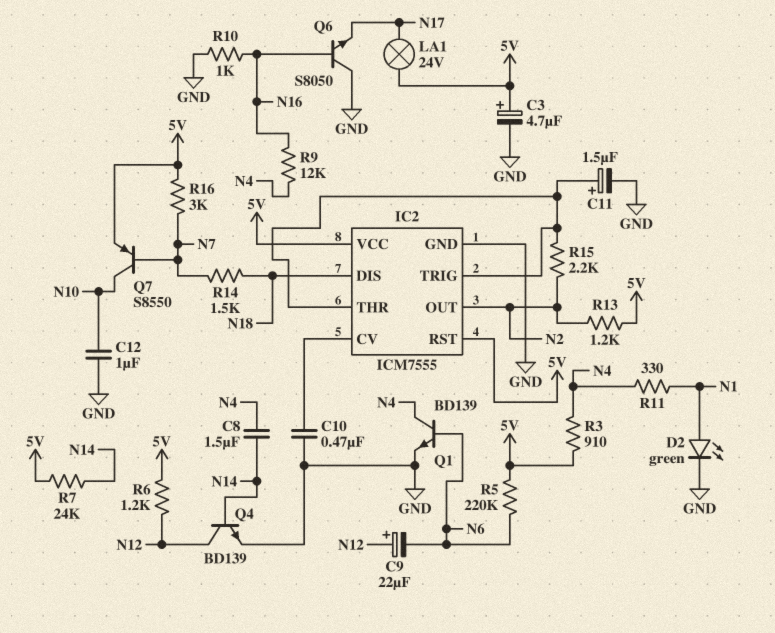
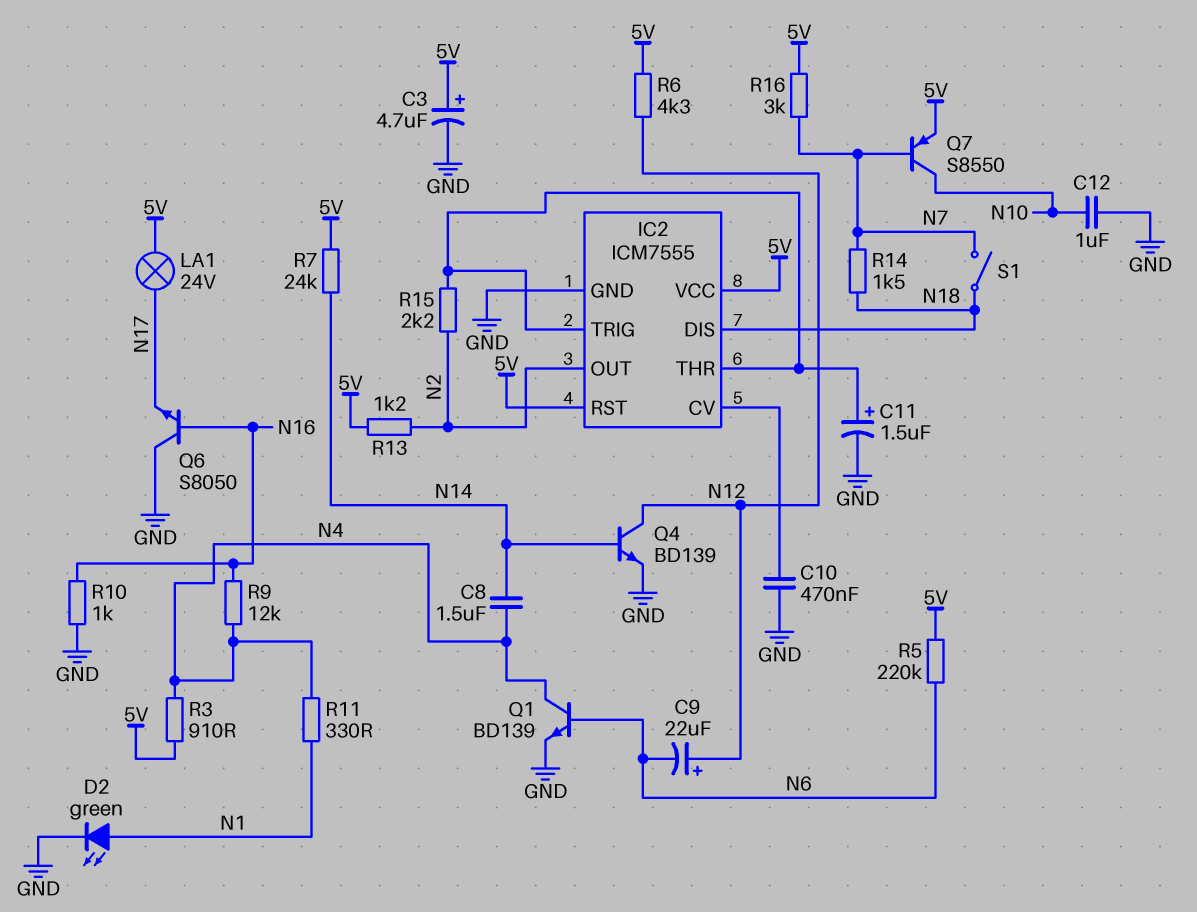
R6: 1.2k (5V, N12) -> 4.3k (5V, N12)
S1: none -> switch (N7, N18)

